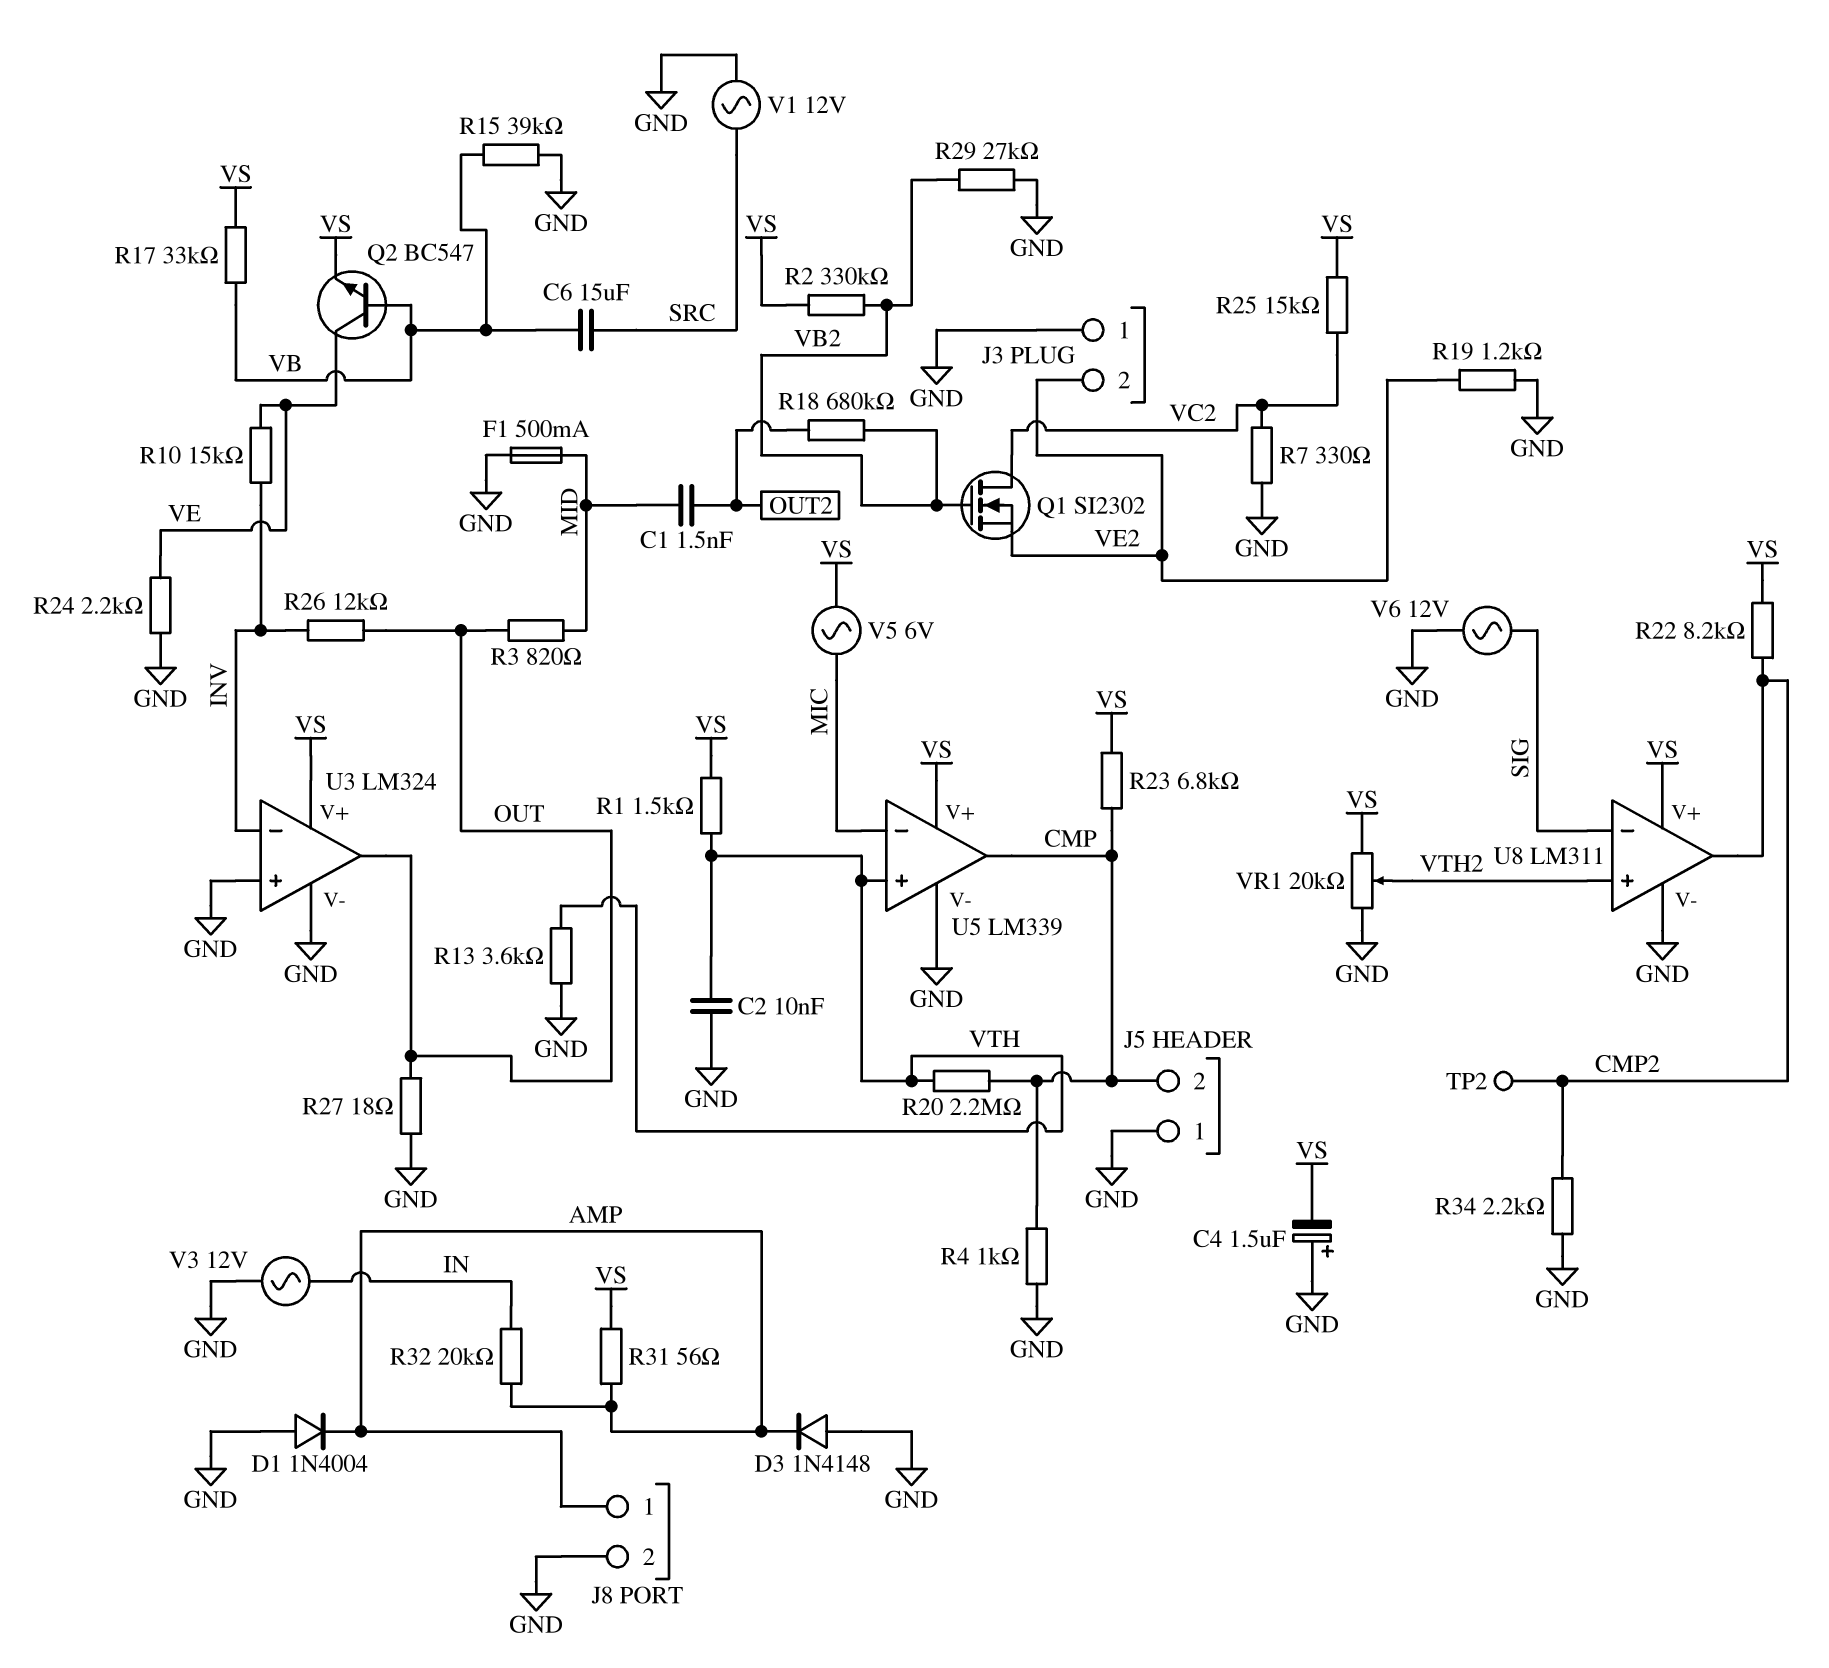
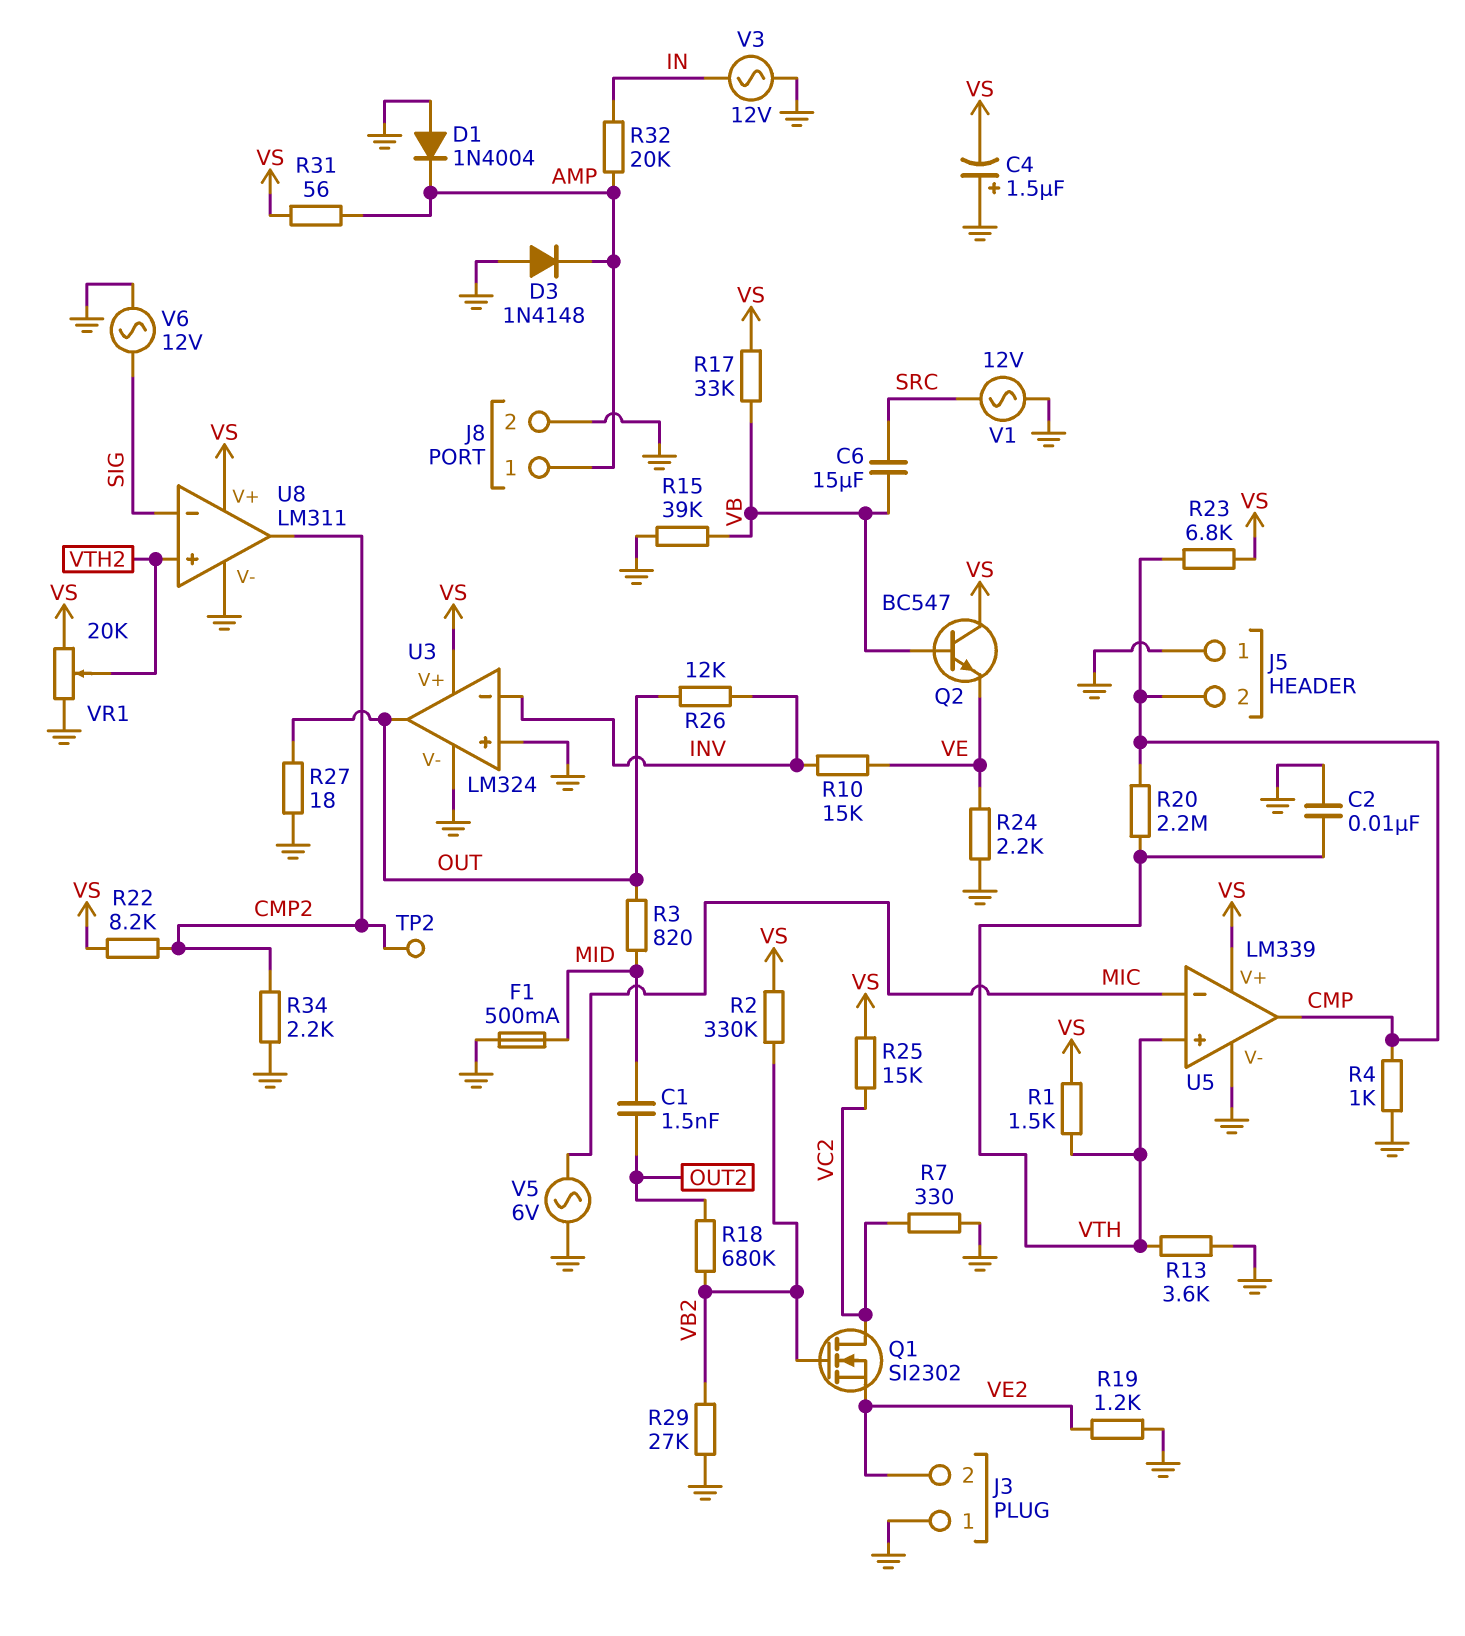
Q2: NPN BC547 (B VB, C VE, E VS) -> NPN BC547 (B VB, C VS, E VE)
V5: AC 6V (MIC, VS) -> AC 6V (GND, MIC)

